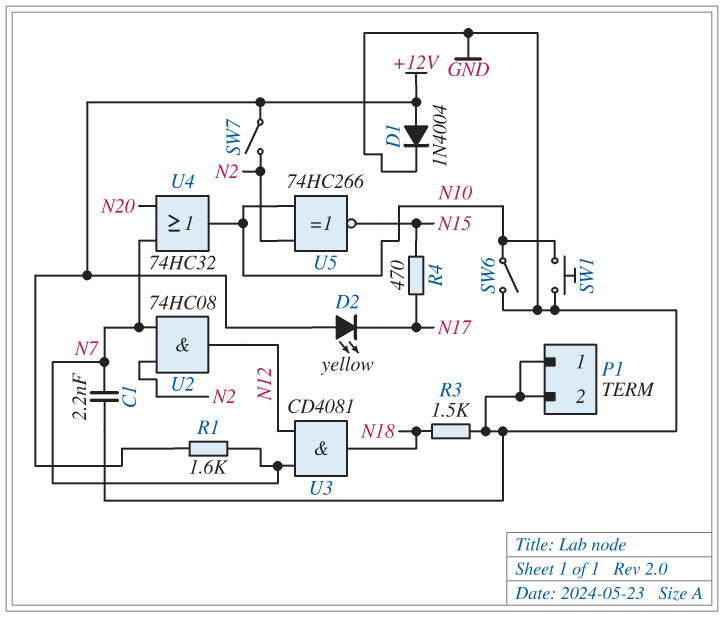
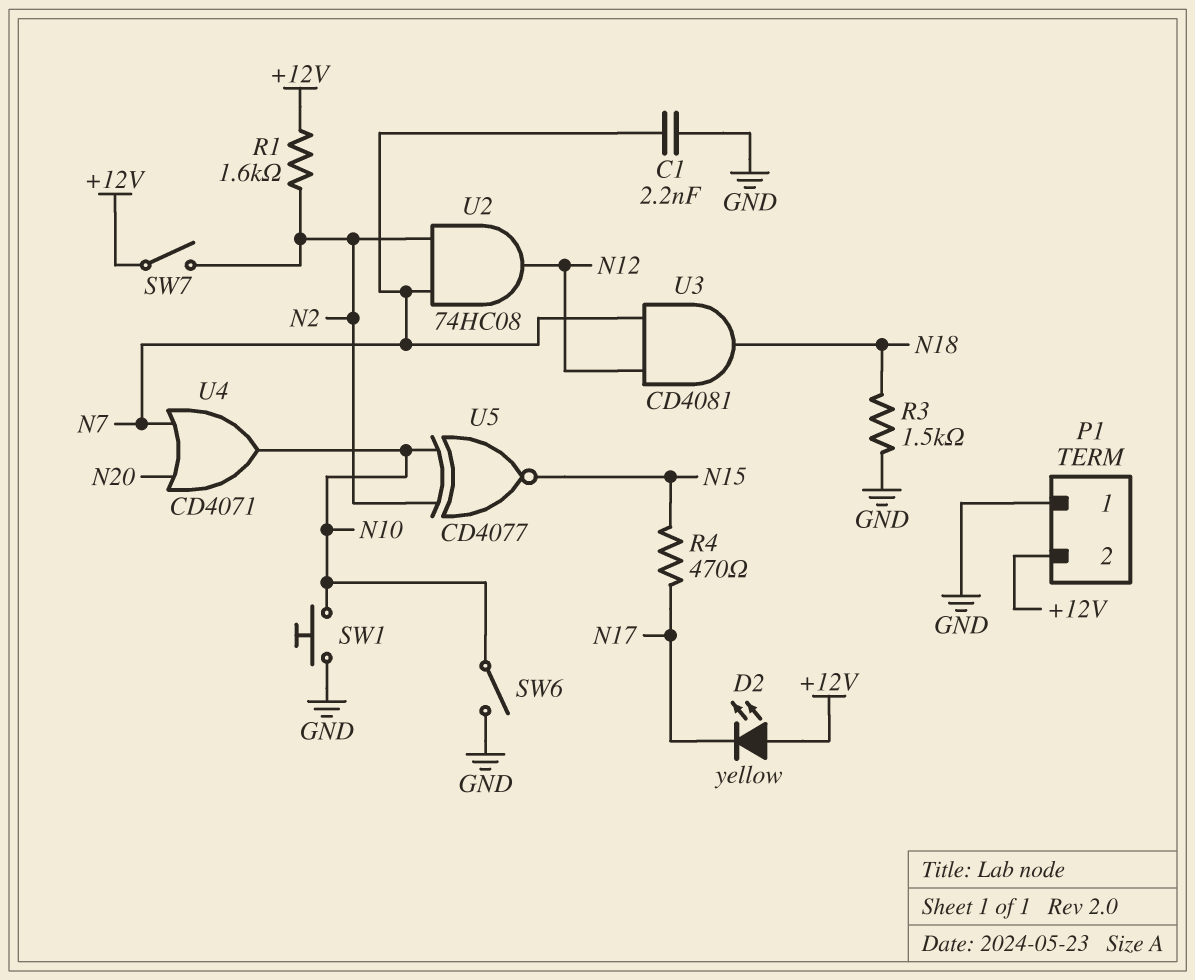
D1: diode 1N4004 (A +12V, K GND) -> none
P1 pin 2: GND -> +12V
R1: 1.6k (+12V, N7) -> 1.6k (+12V, N2)
U4: OR 74HC32 (in N7, in N20, out N10) -> OR CD4071 (in N7, in N20, out N10)
U5: XNOR 74HC266 (in N2, in N10, out N15) -> XNOR CD4077 (in N2, in N10, out N15)

